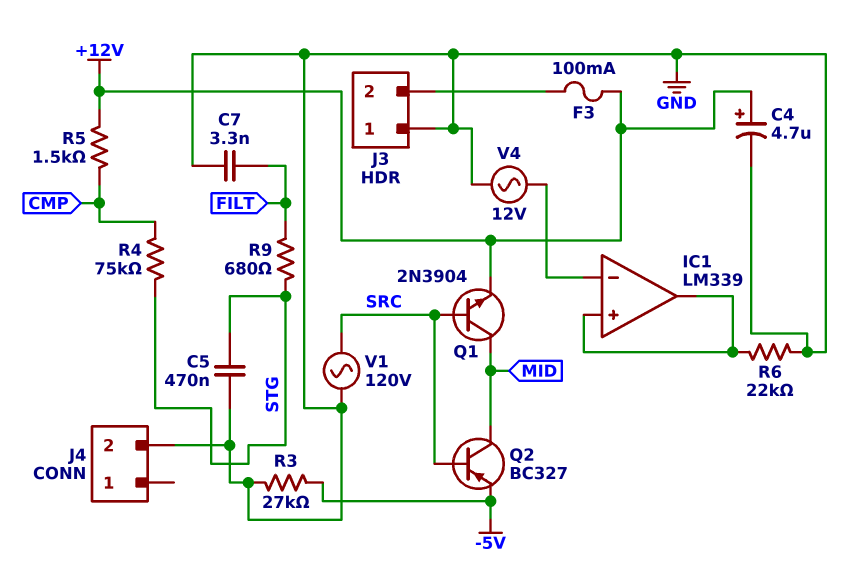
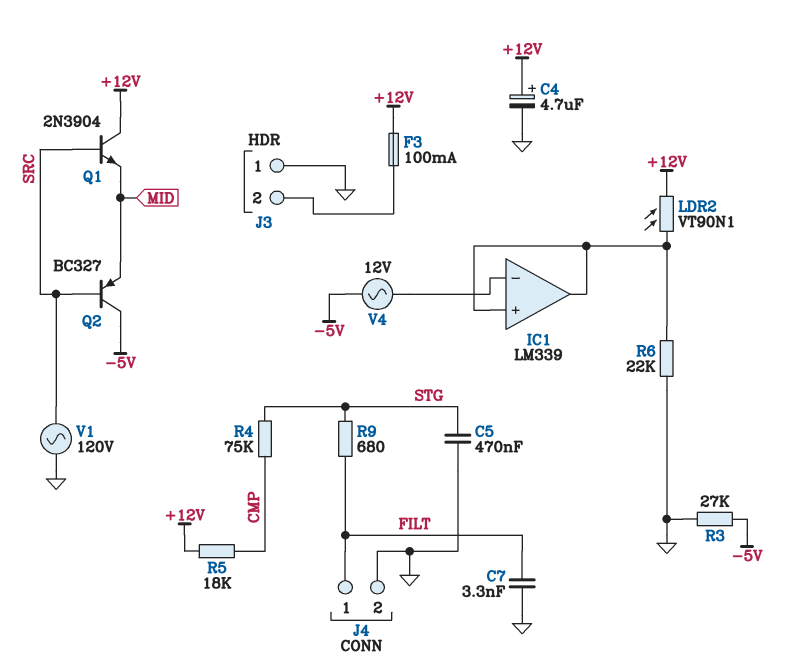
J4 pin 1: none -> FILT
LDR2: none -> VT90N1 (+12V, IC1/in+)
Q1: NPN 2N3904 (B SRC, C MID, E +12V) -> NPN 2N3904 (B SRC, C +12V, E MID)
Q2: PNP BC327 (B SRC, C MID, E -5V) -> PNP BC327 (B SRC, C -5V, E MID)
R5: 1.5k (+12V, CMP) -> 18k (+12V, CMP)
V4: AC 12V (GND, IC1/in-) -> AC 12V (-5V, IC1/in-)

